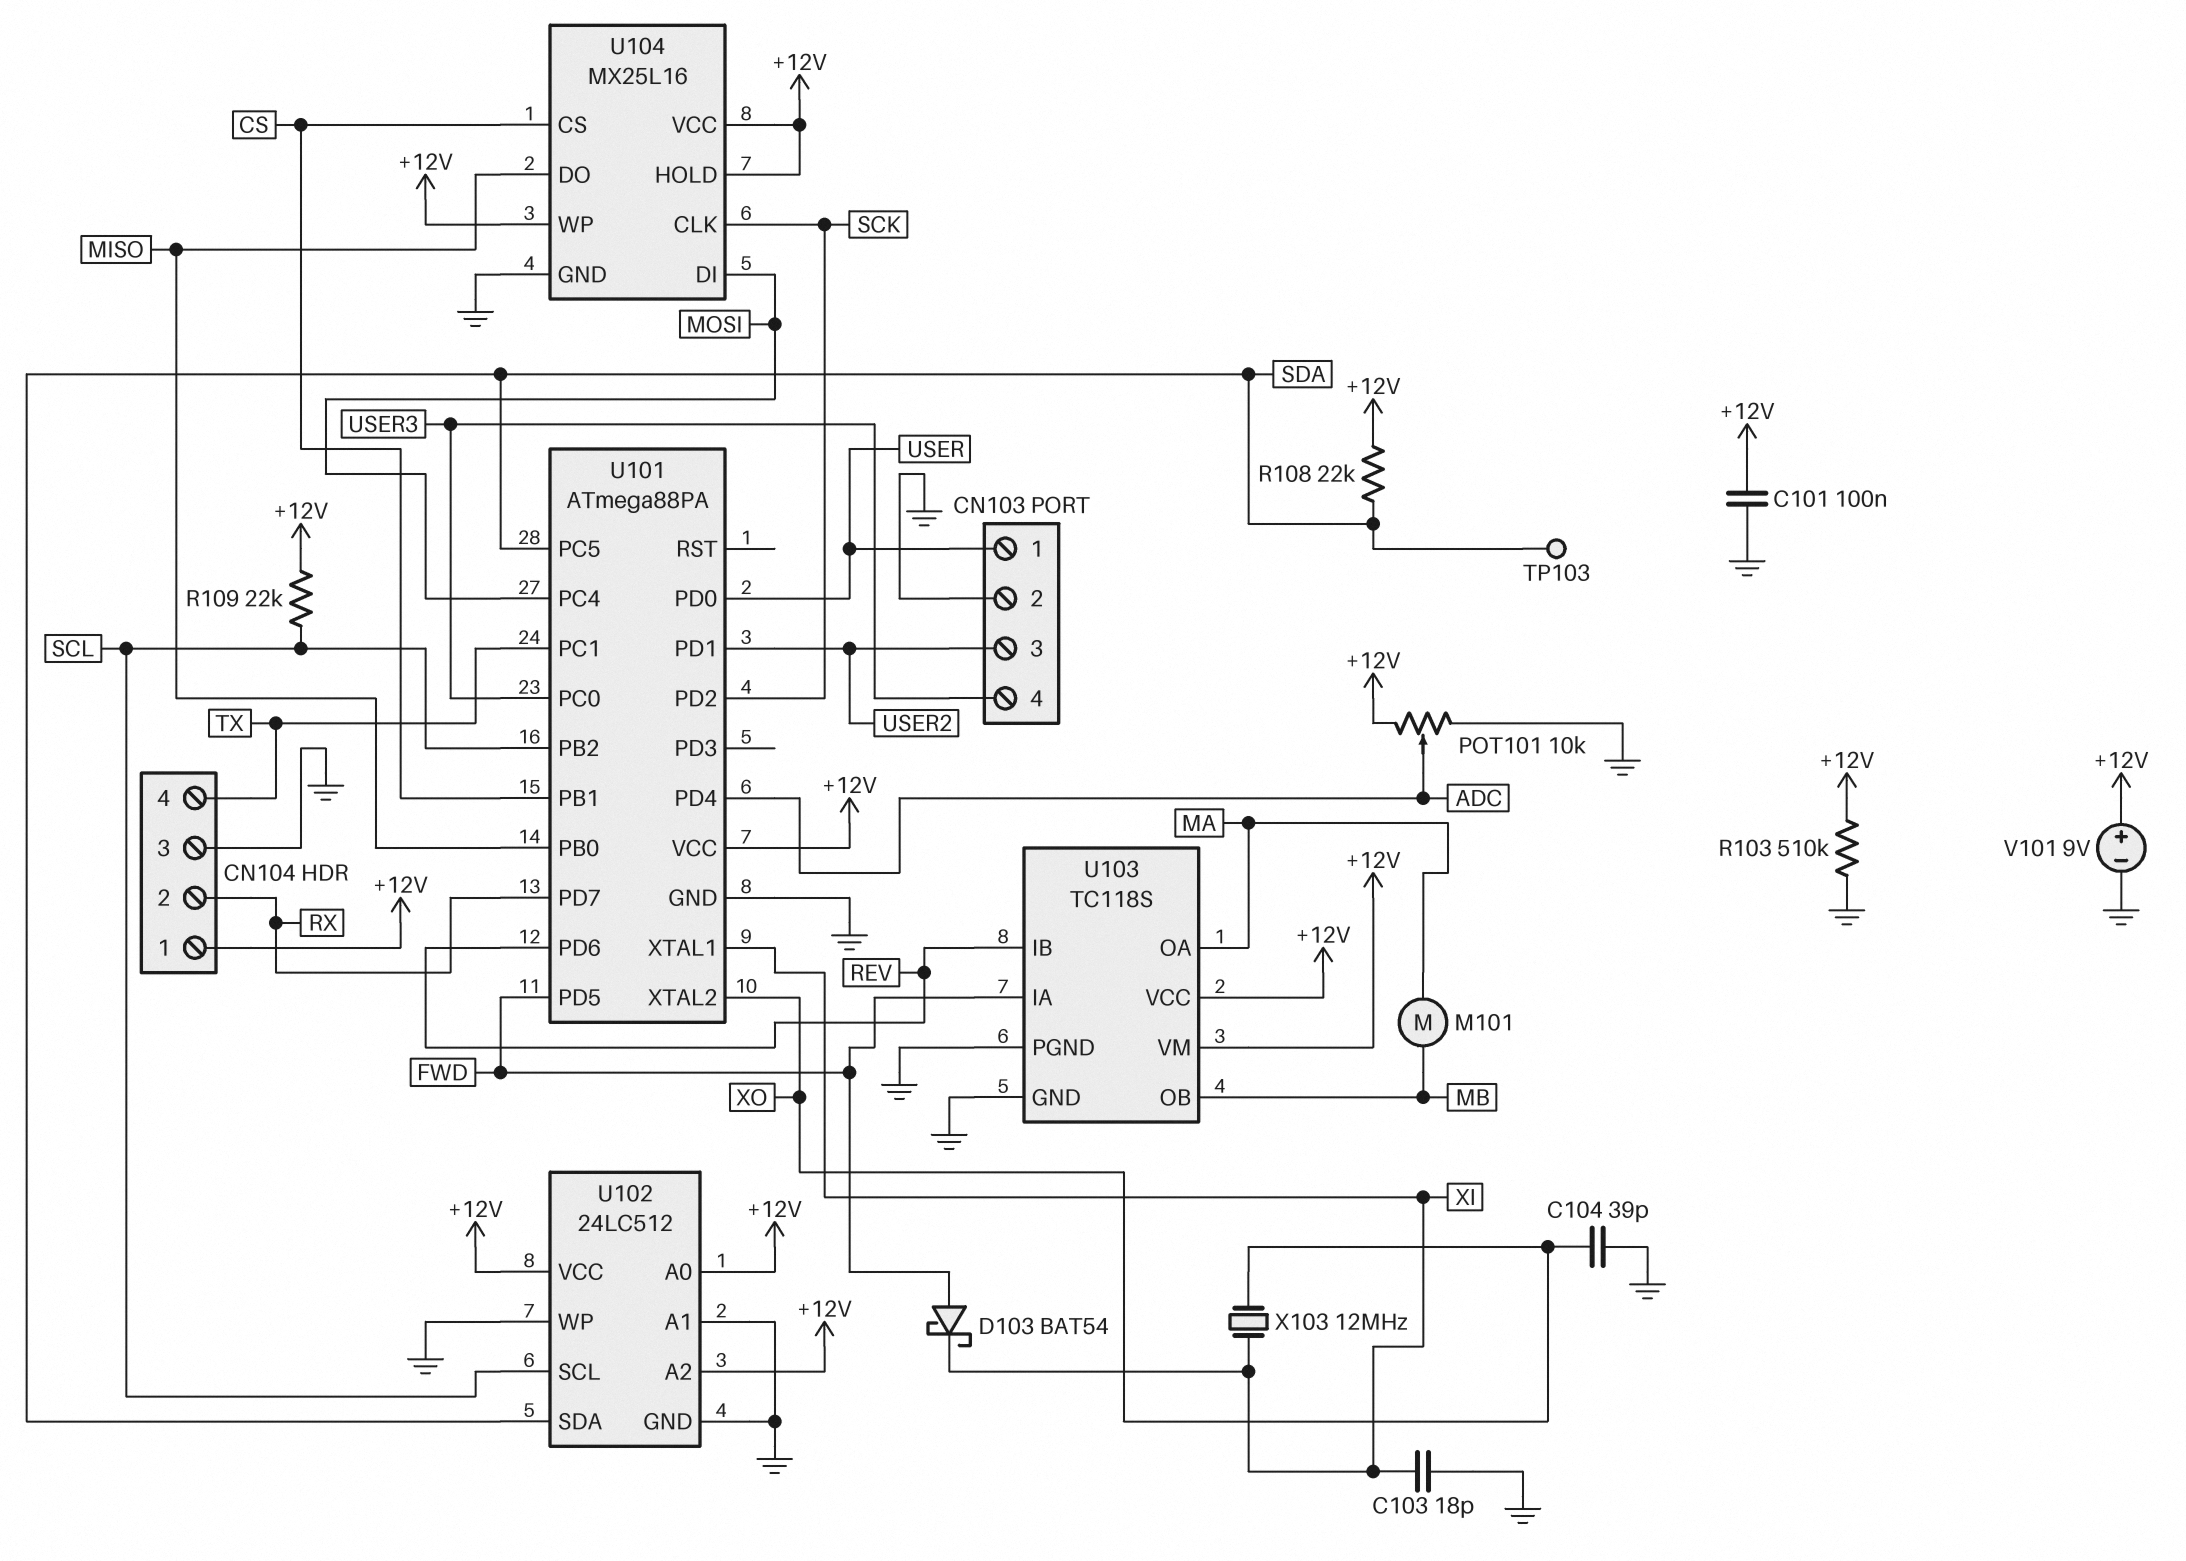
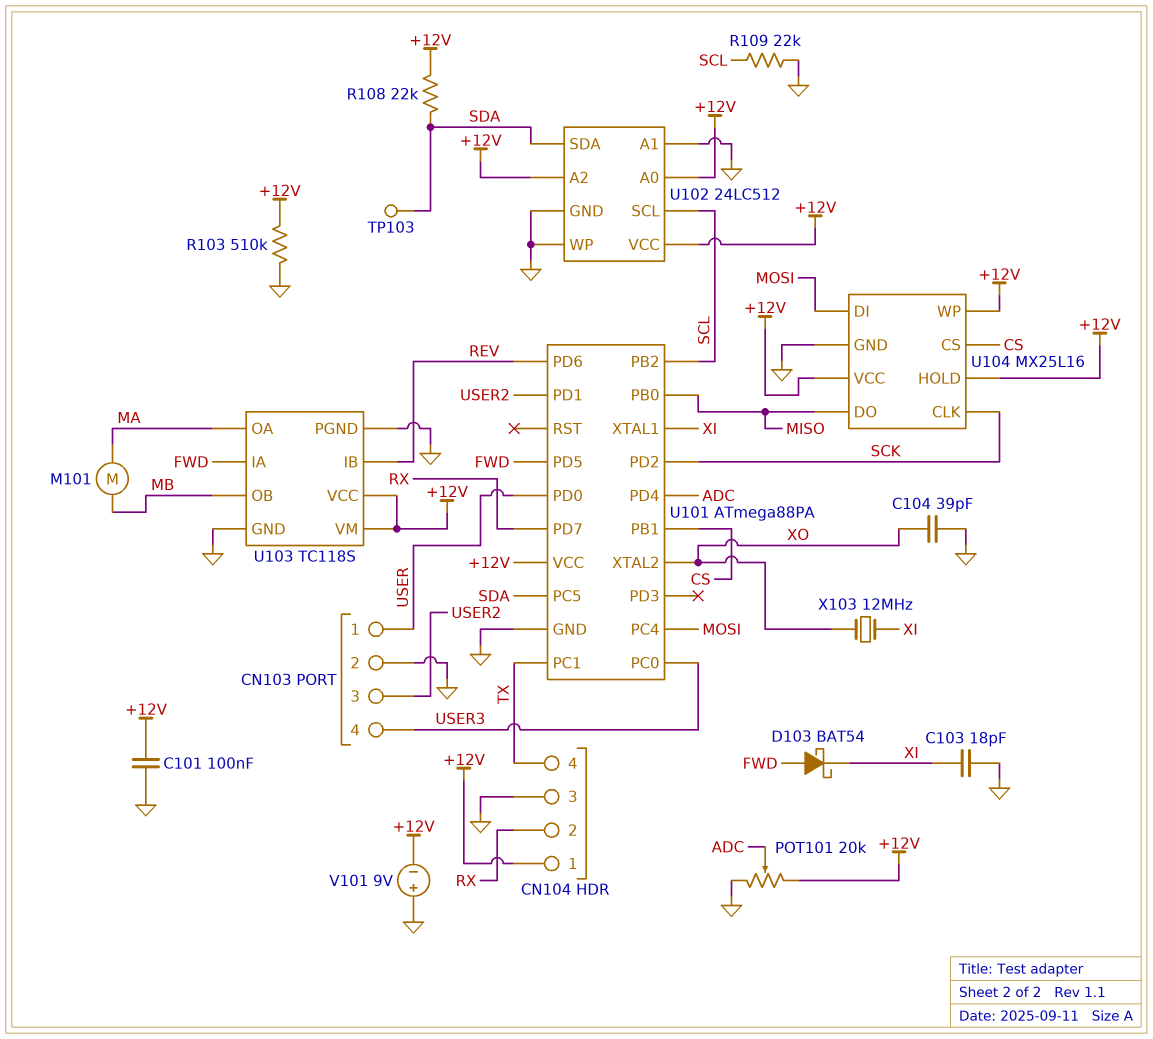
POT101: 10k (+12V, GND, wiper ADC) -> 20k (+12V, GND, wiper ADC)
R109: 22k (+12V, SCL) -> 22k (GND, SCL)
V101: 9V (plus +12V, minus GND) -> 9V (plus GND, minus +12V)

